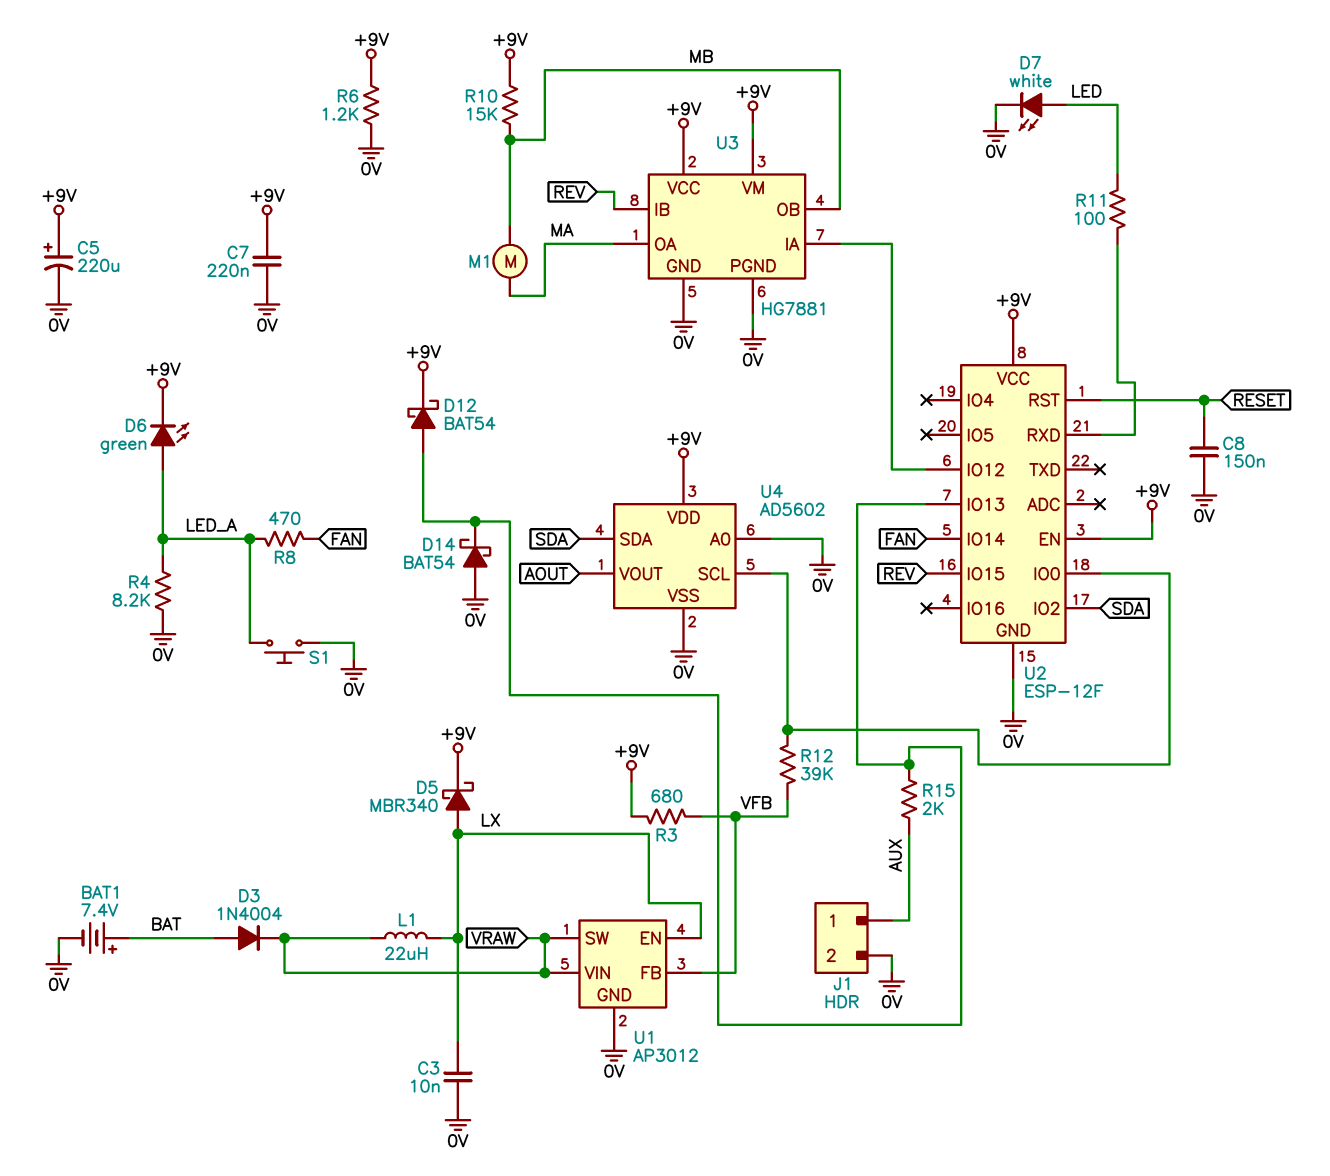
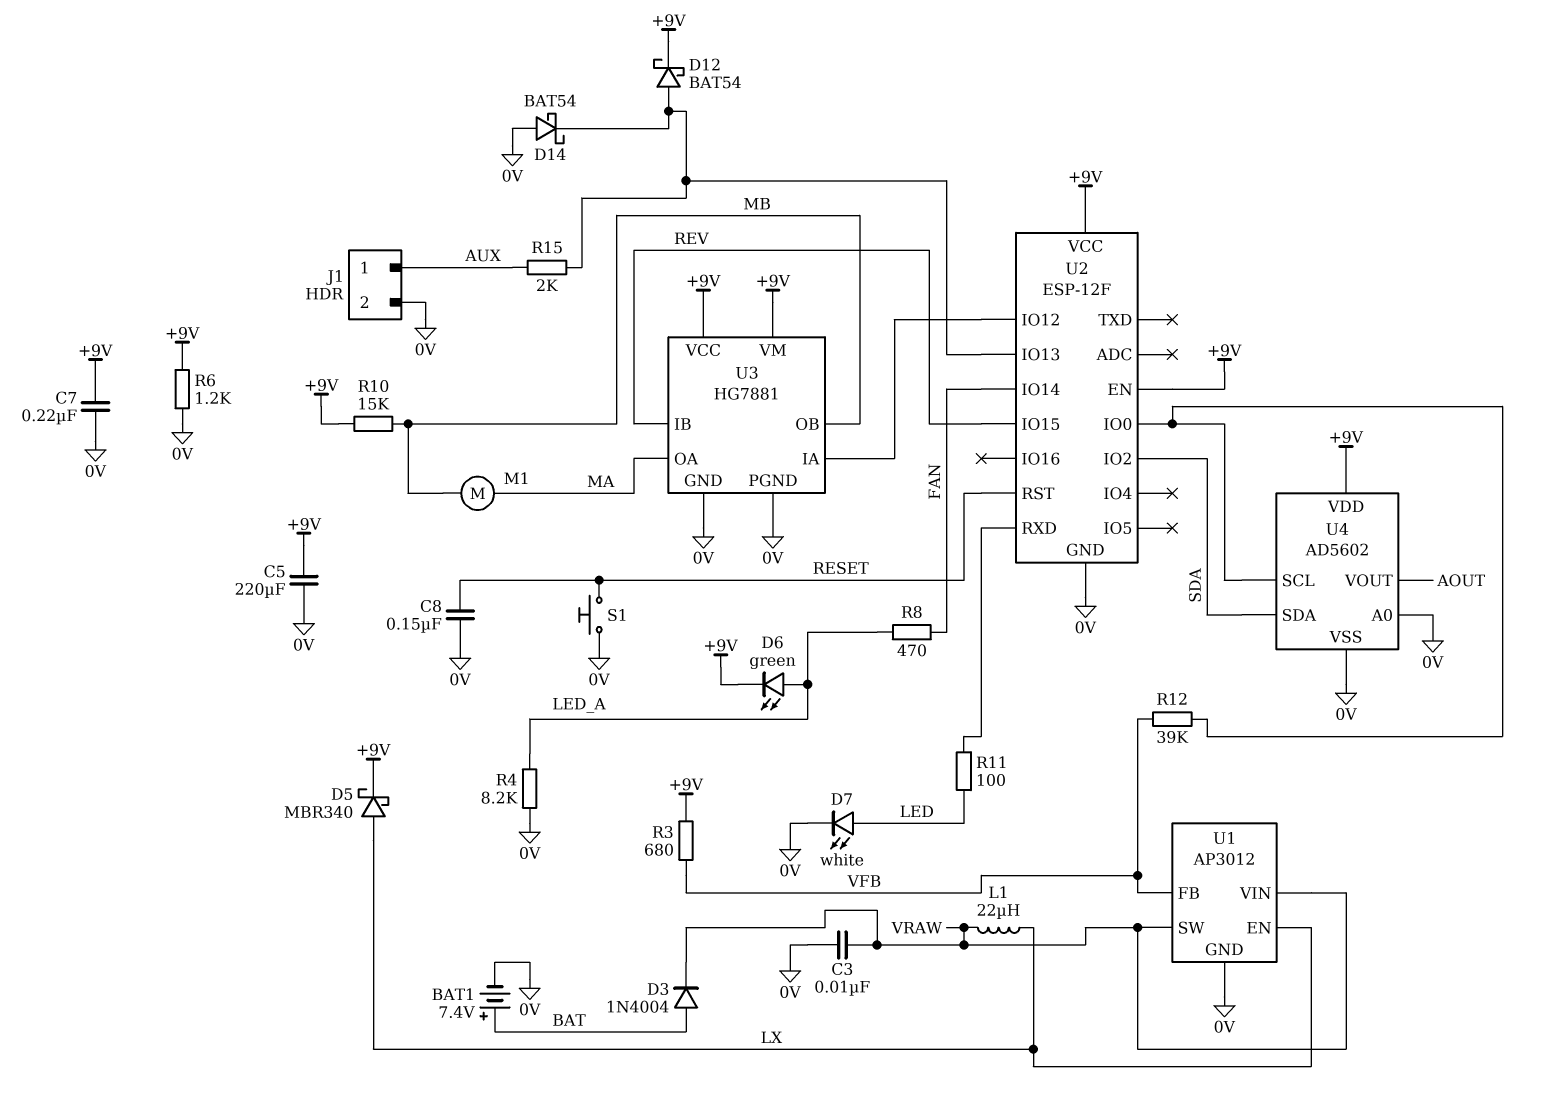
C3: 10nF (0V, LX) -> 10nF (0V, VRAW)
C5: 220uF (plus +9V, minus 0V) -> 220uF (+9V, 0V)
S1: button (0V, LED_A) -> button (0V, RESET)

